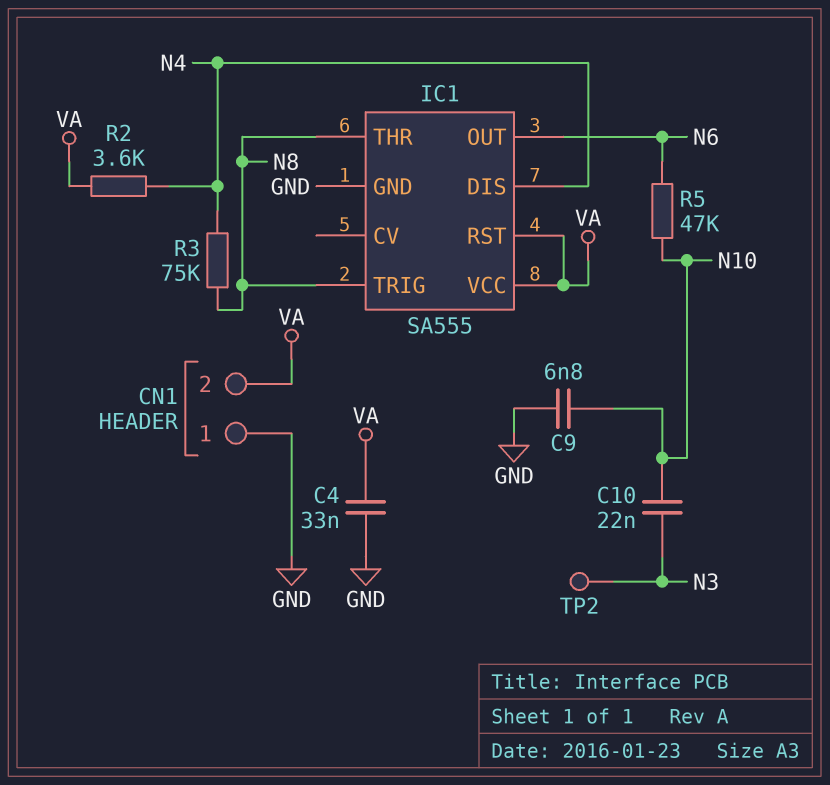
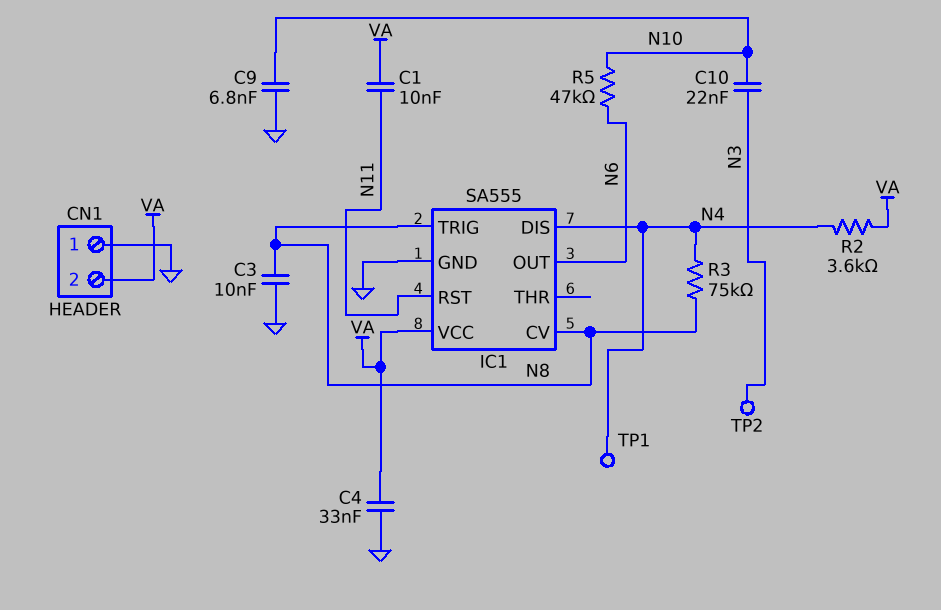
C1: none -> 10nF (N11, VA)
C3: none -> 10nF (GND, N8)
IC1 pin CV: none -> N8
IC1 pin RST: VA -> N11
IC1 pin THR: N8 -> none
TP1: none -> test point (N4)

